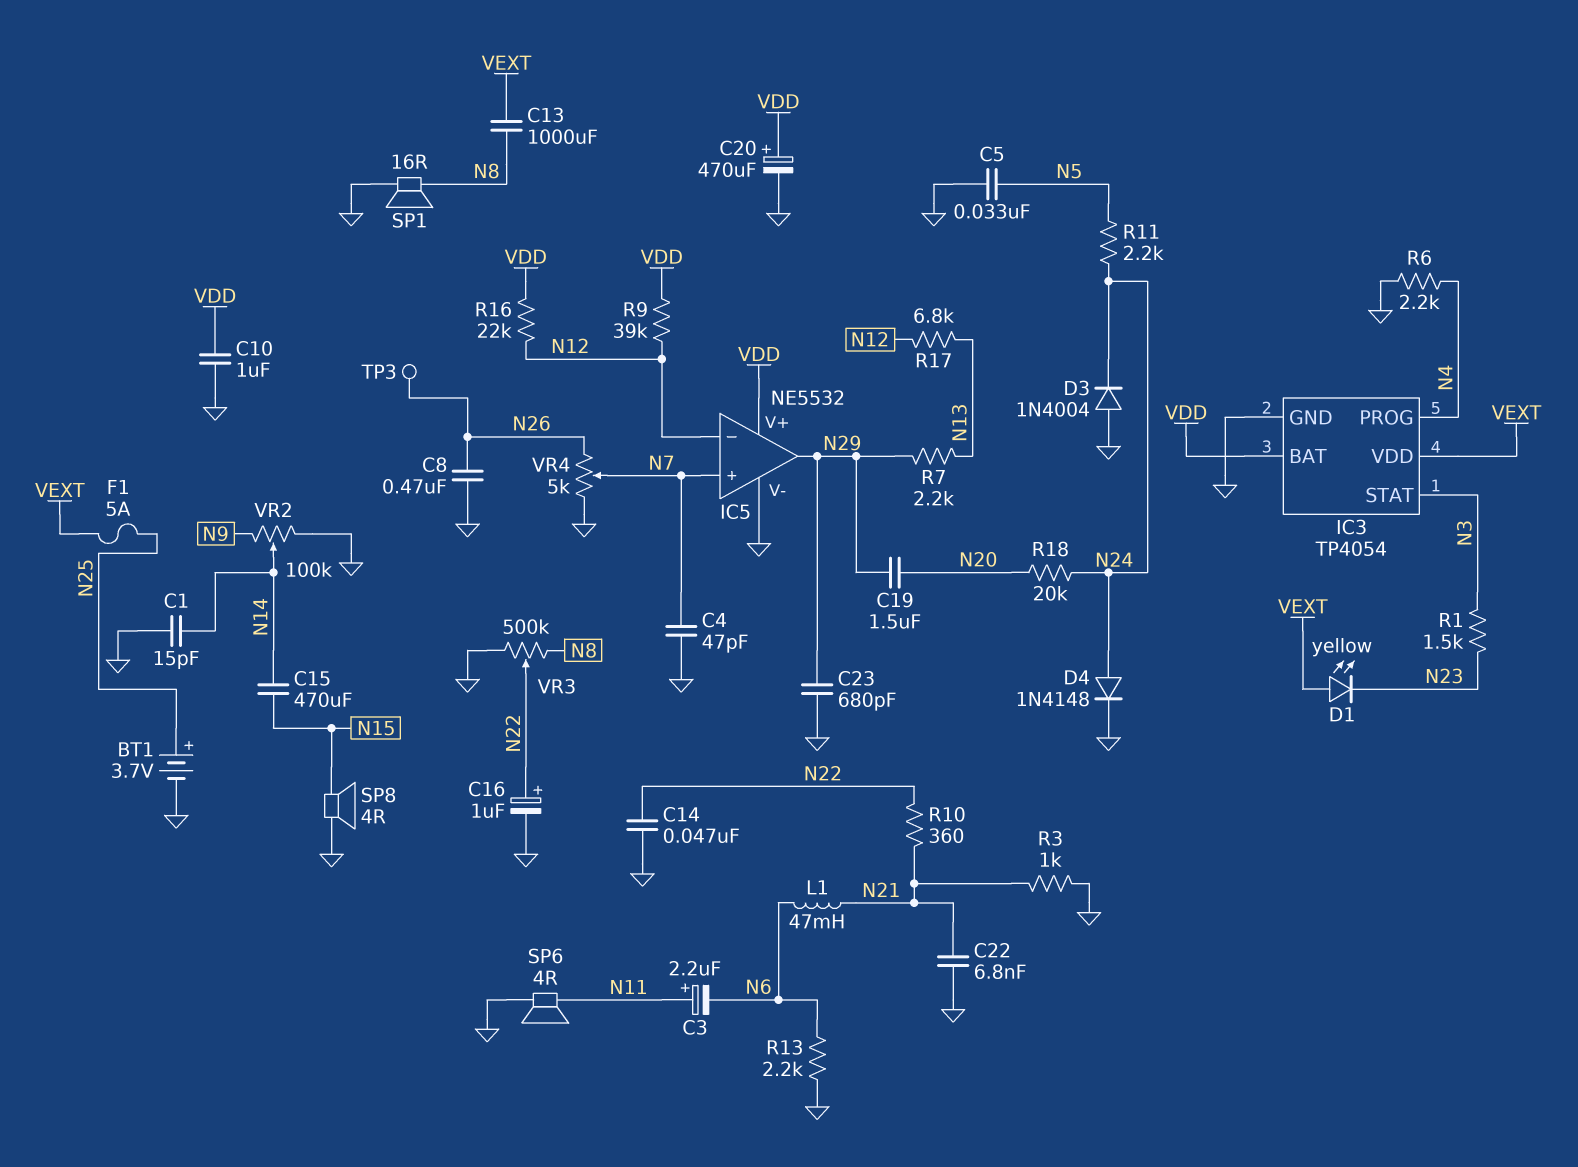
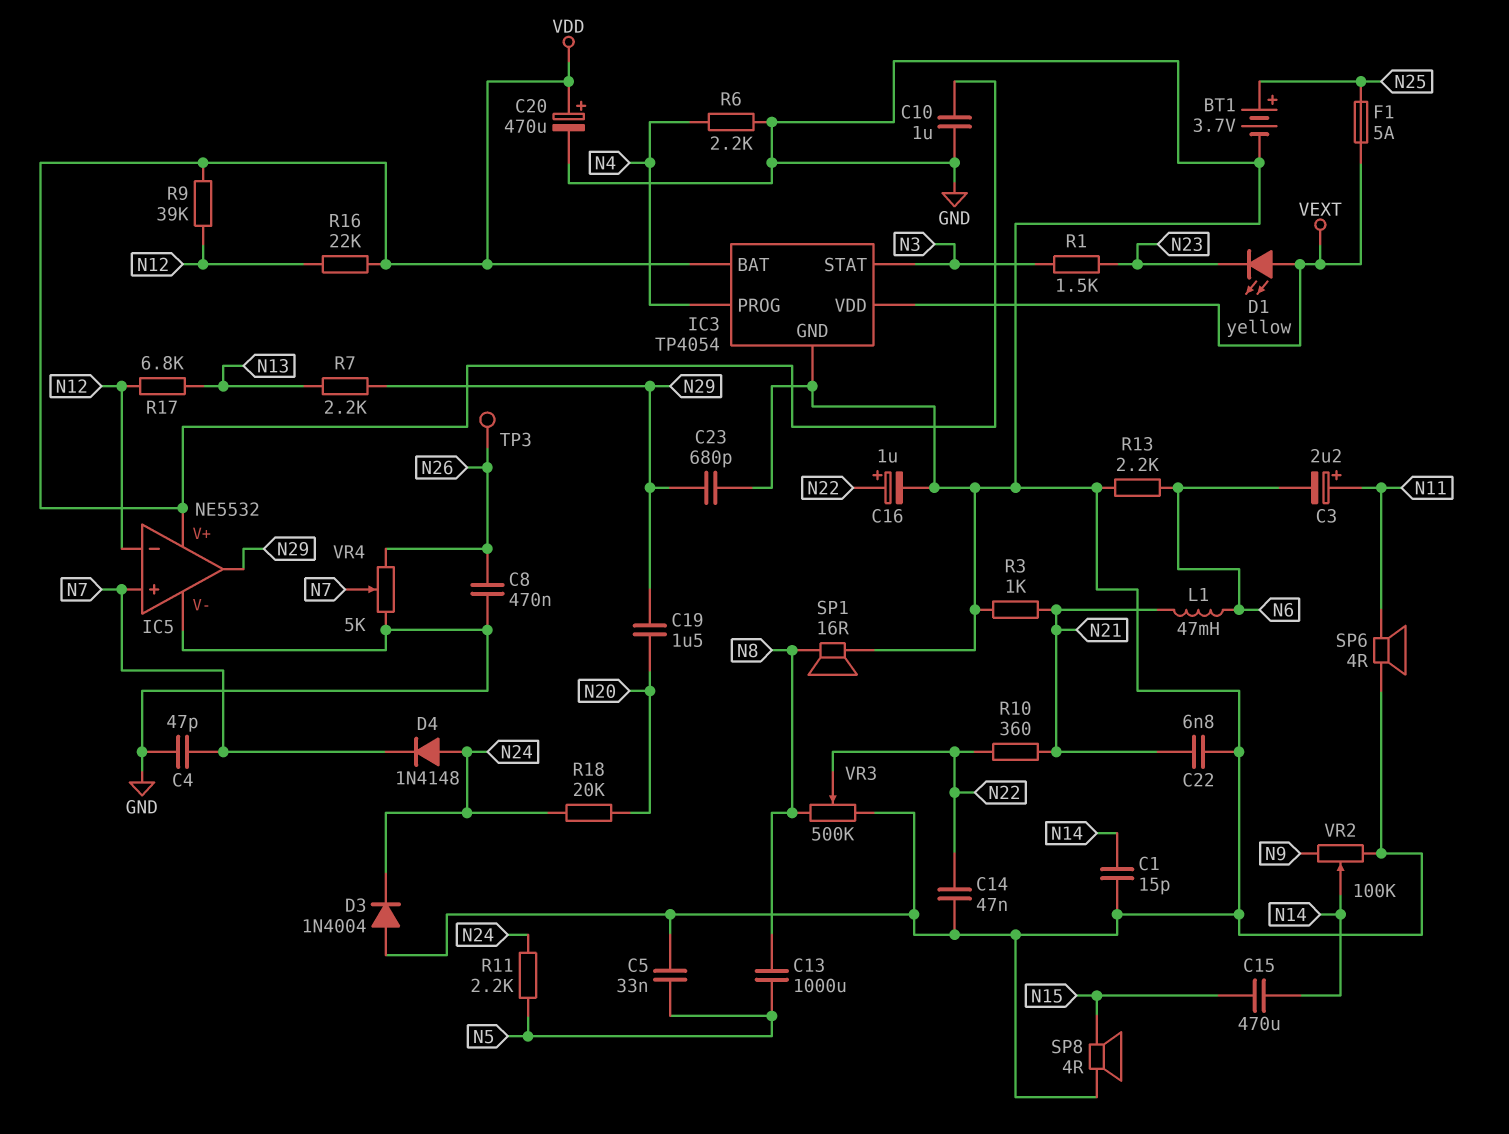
C13: 1000uF (N8, VEXT) -> 1000uF (N5, N8)
D4: diode 1N4148 (A N24, K GND) -> diode 1N4148 (A N24, K N7)

